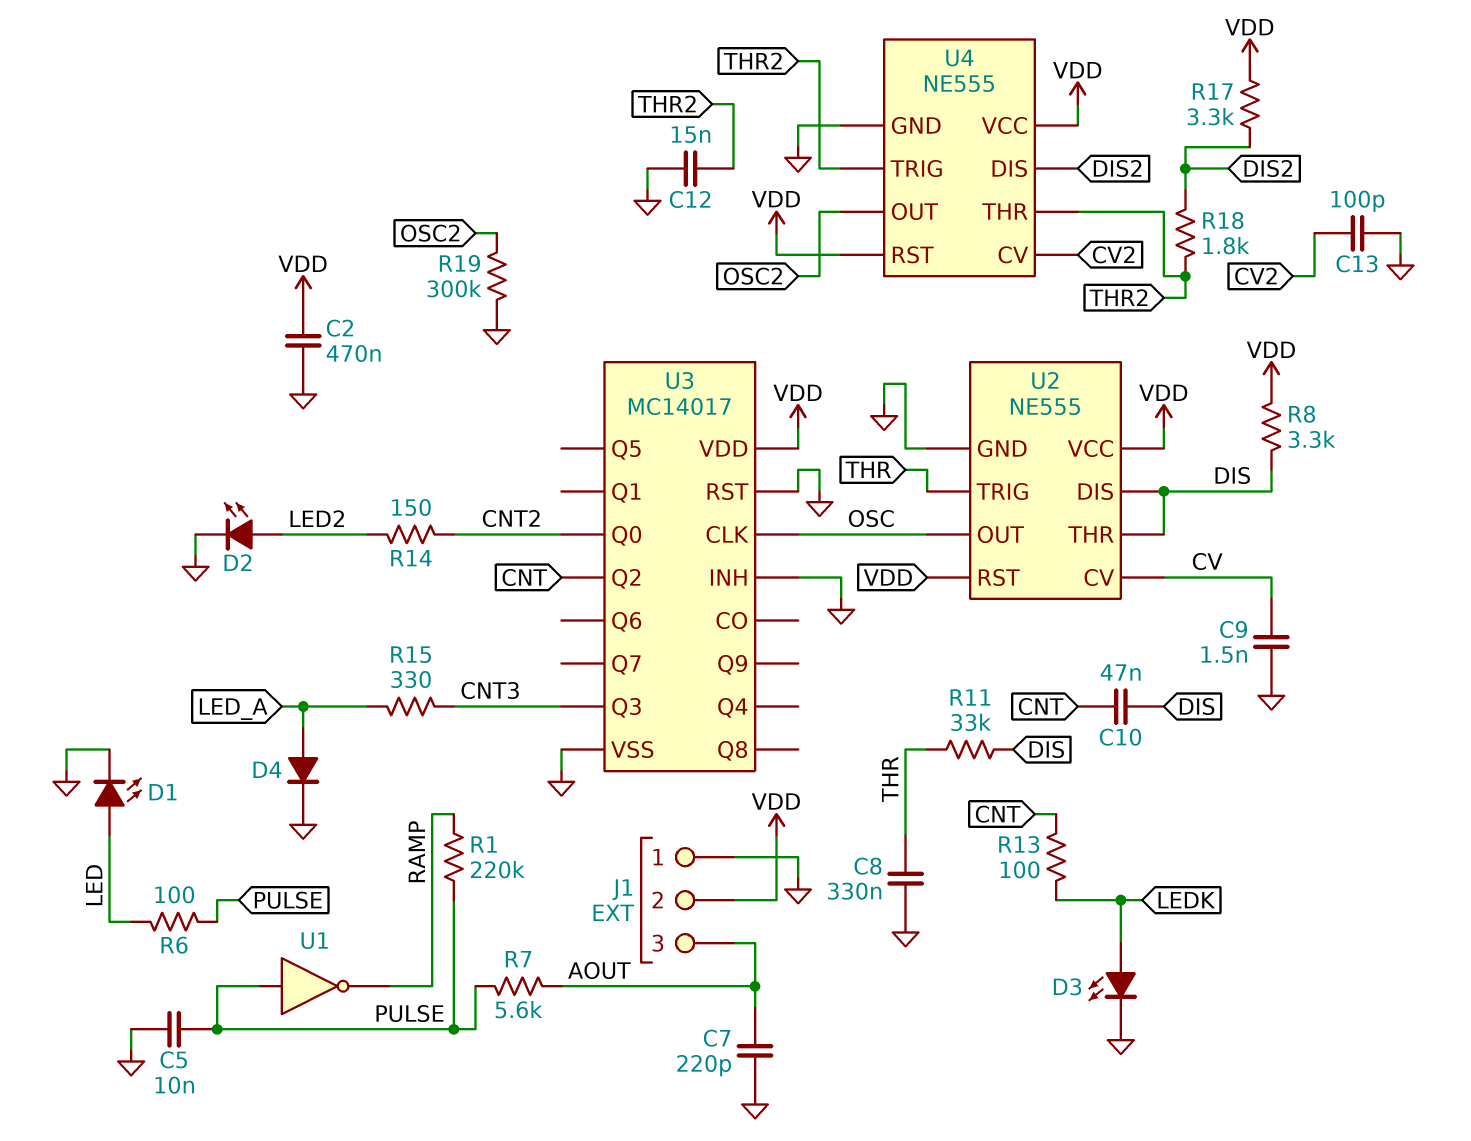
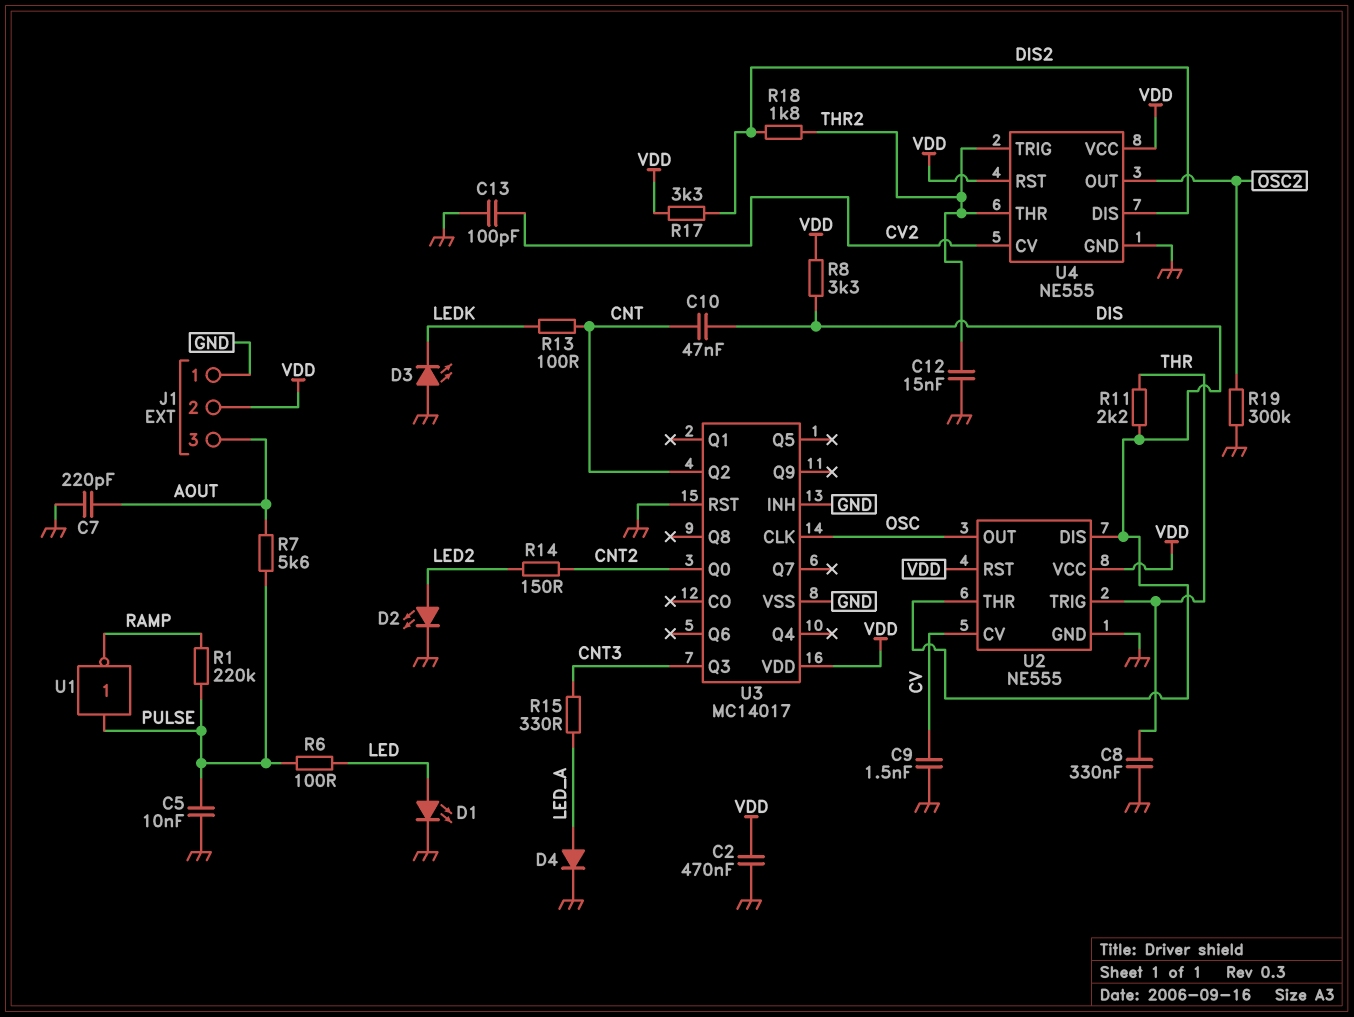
D3: LED (A LEDK, K GND) -> LED (A GND, K LEDK)
R11: 33k (DIS, THR) -> 2.2k (DIS, THR)

